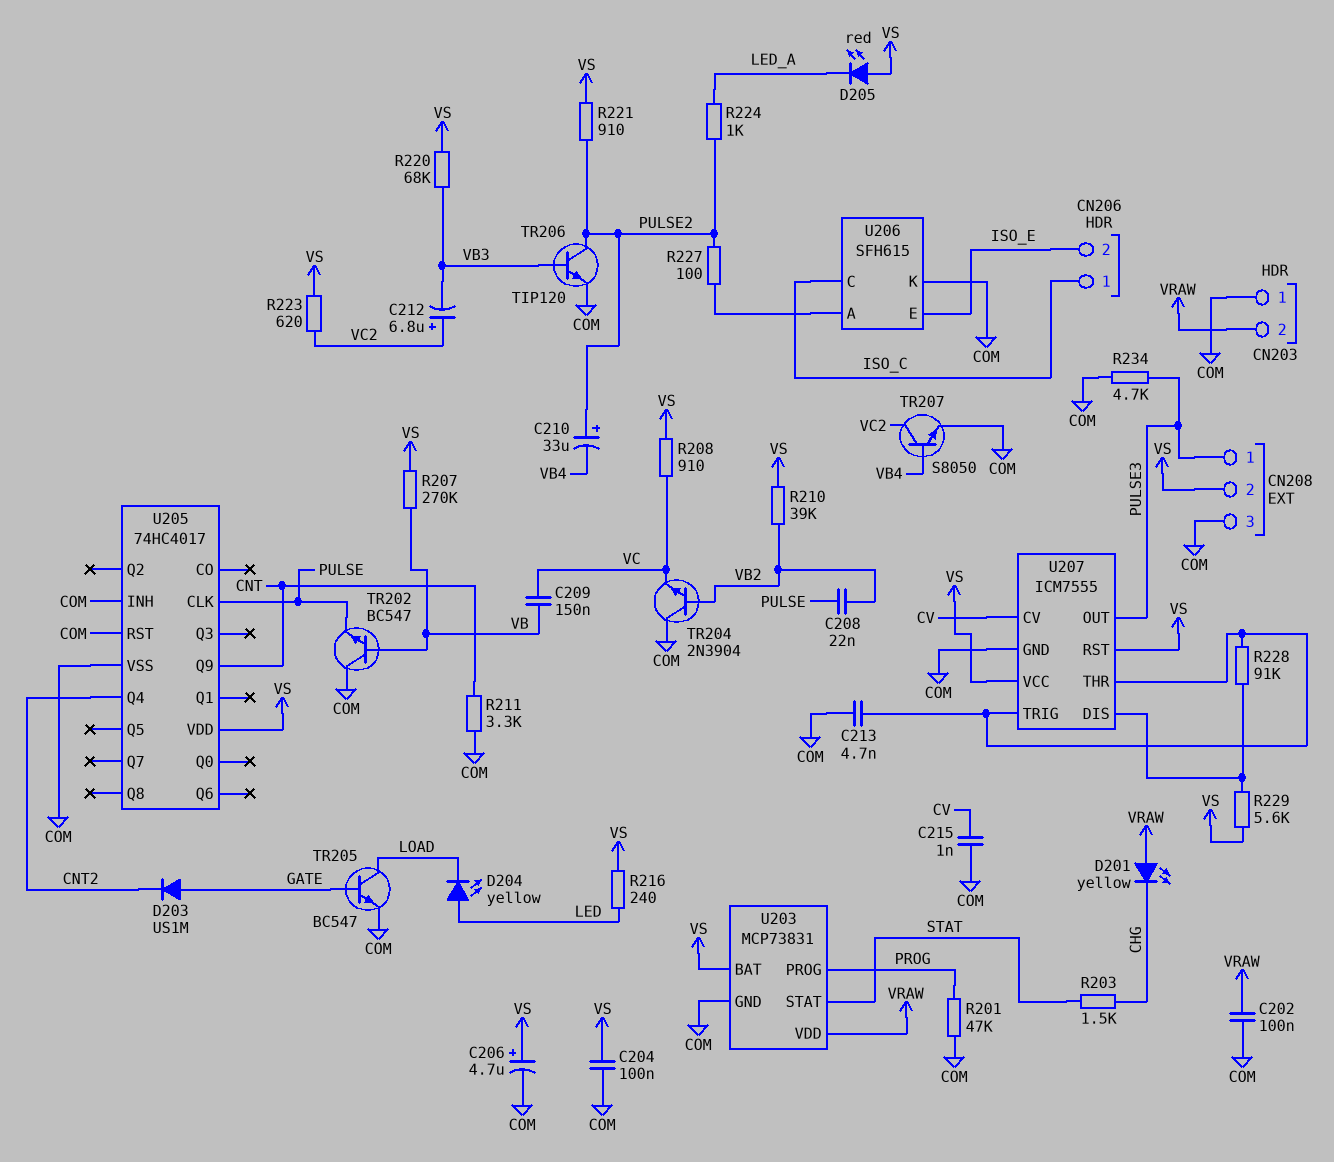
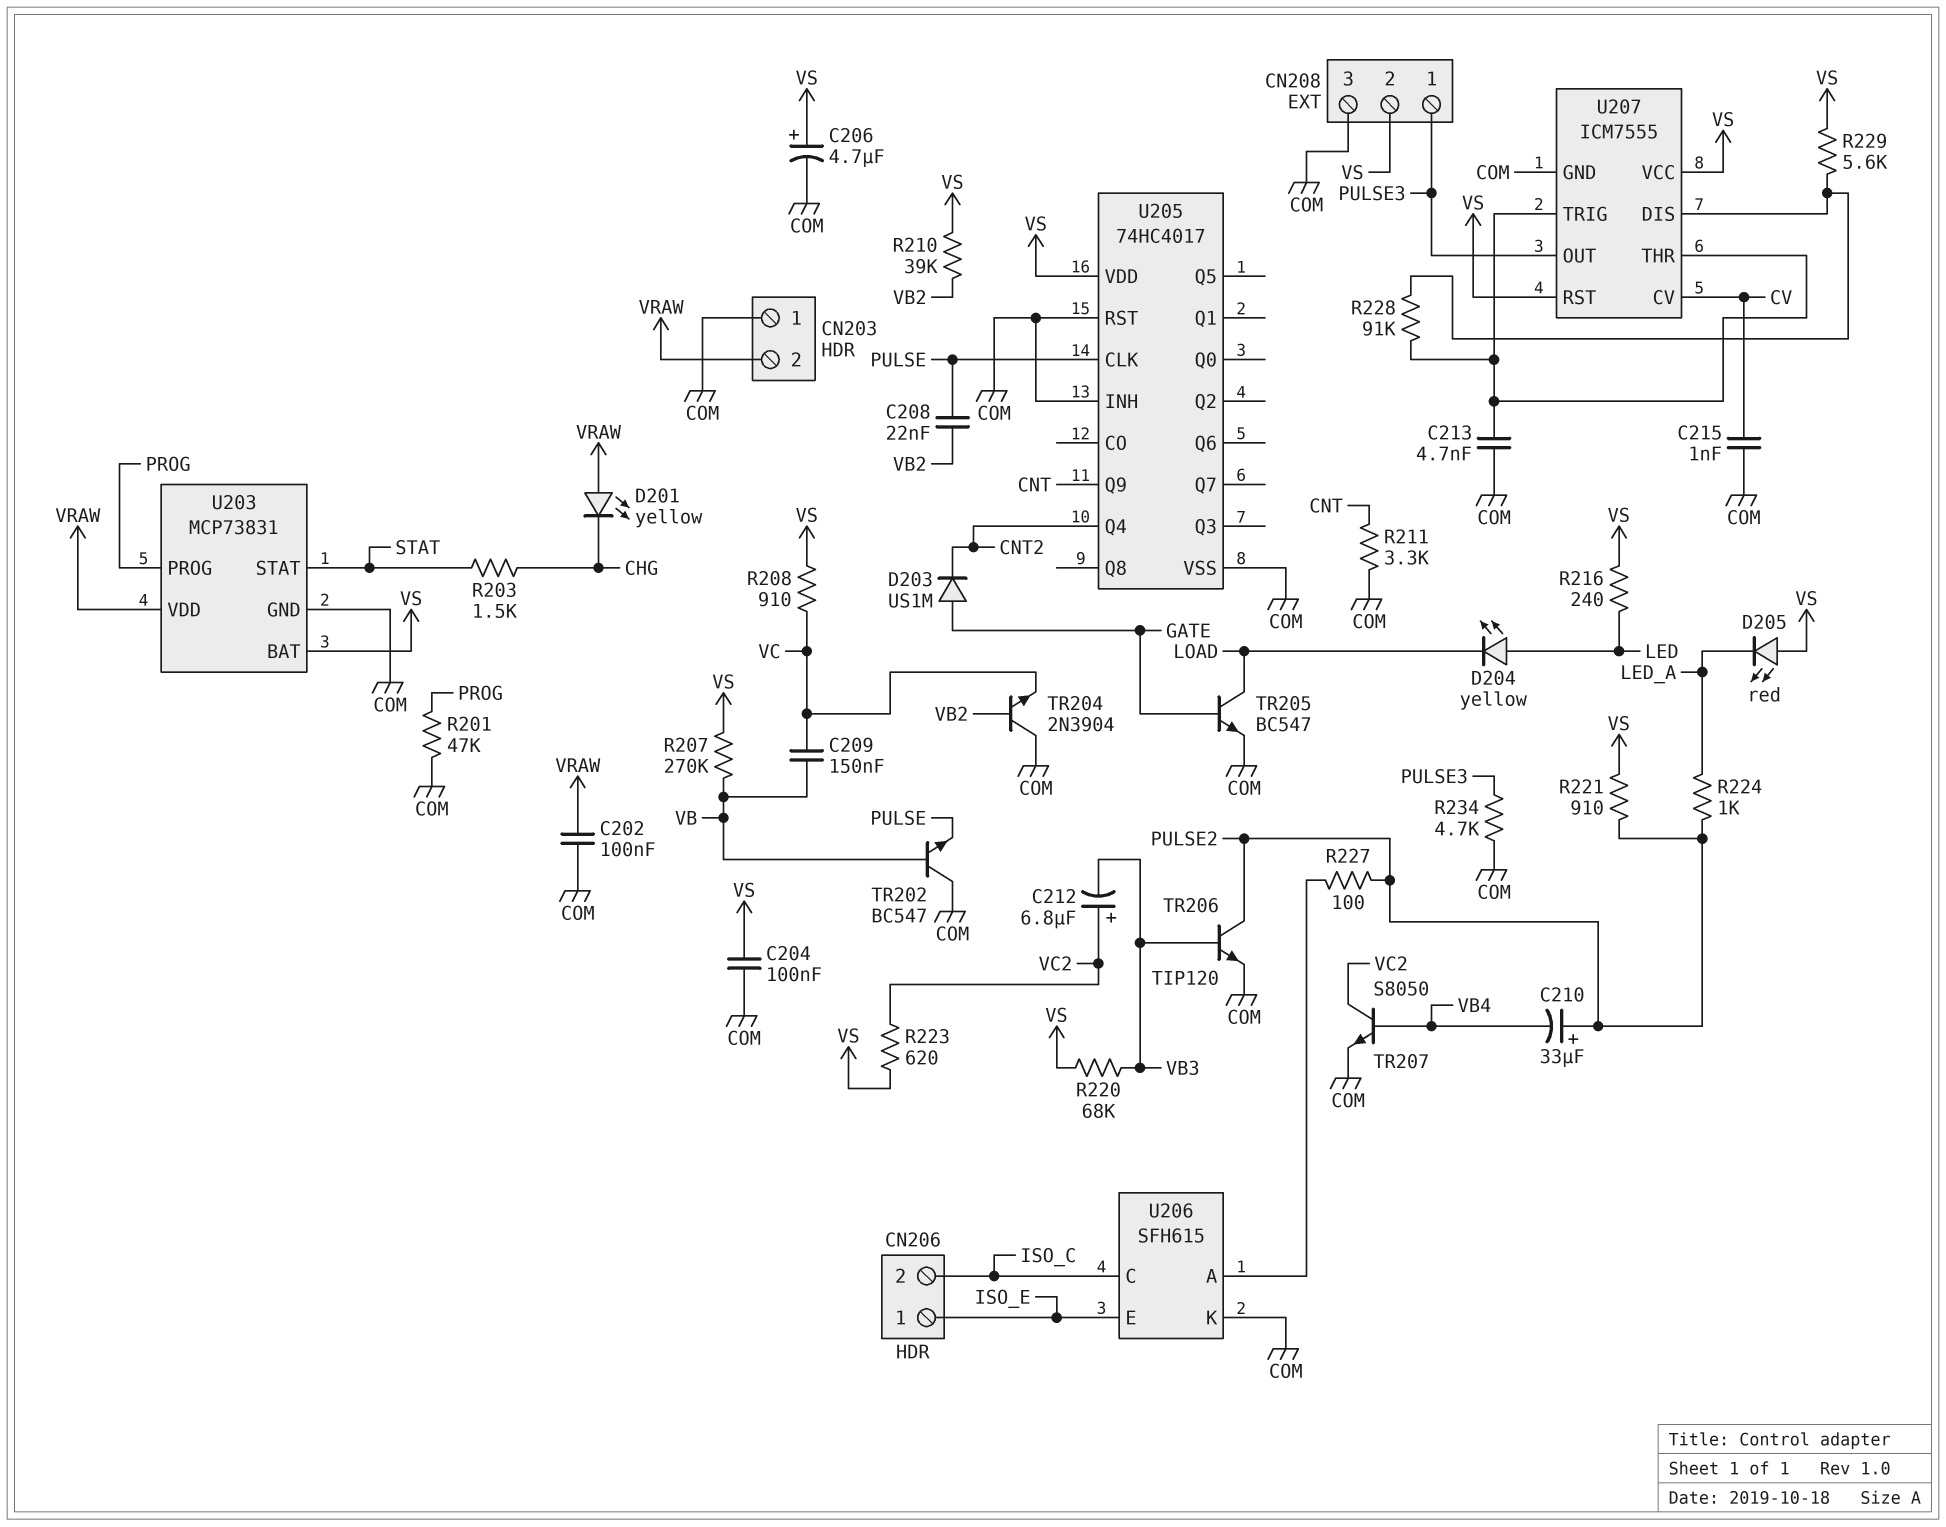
CN206 pin 1: ISO_C -> ISO_E
CN206 pin 2: ISO_E -> ISO_C

